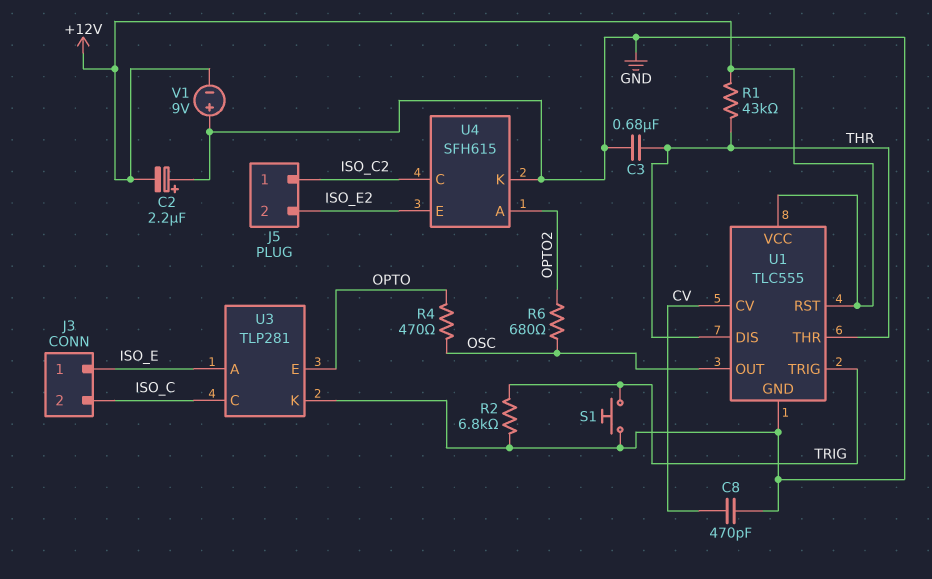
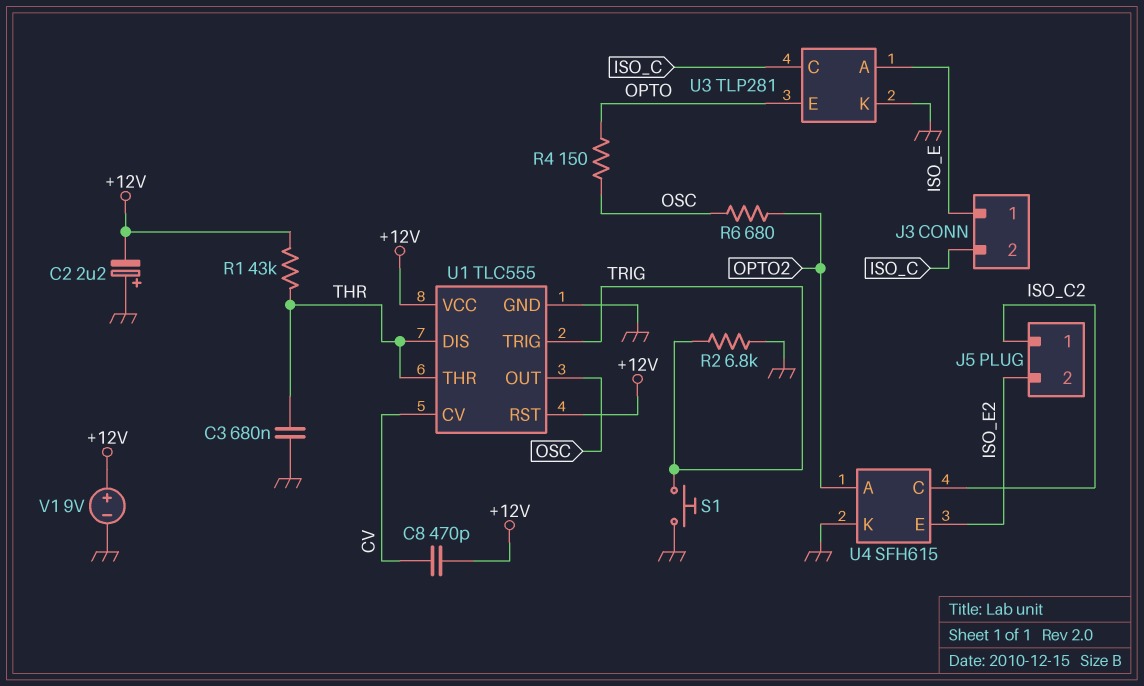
C8: 470pF (CV, GND) -> 470pF (+12V, CV)
R4: 470 (OPTO, OSC) -> 150 (OPTO, OSC)
V1: 9V (plus GND, minus +12V) -> 9V (plus +12V, minus GND)

